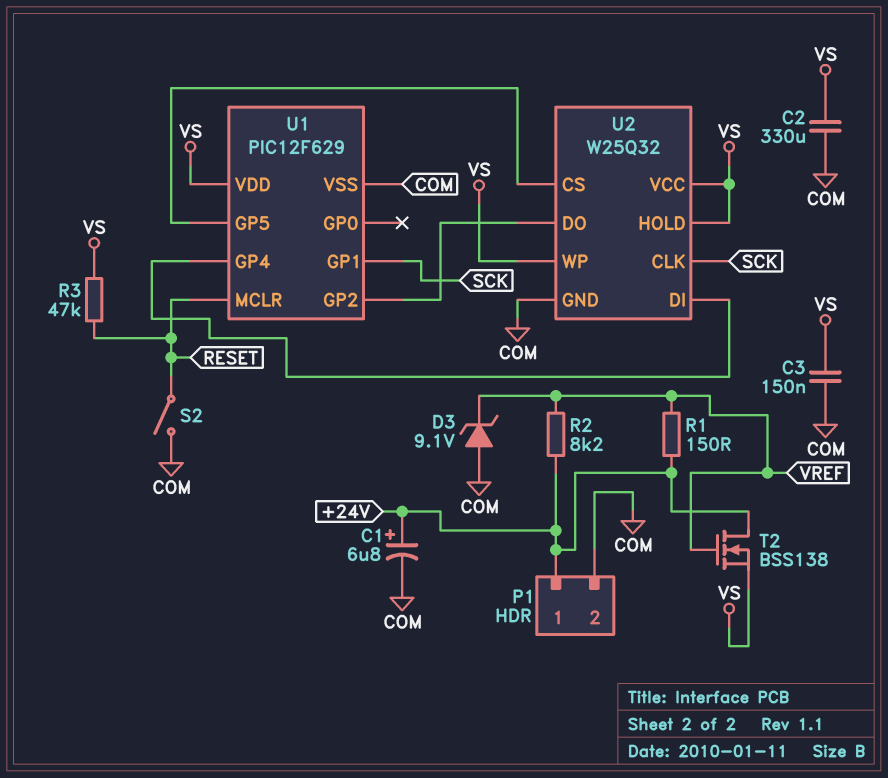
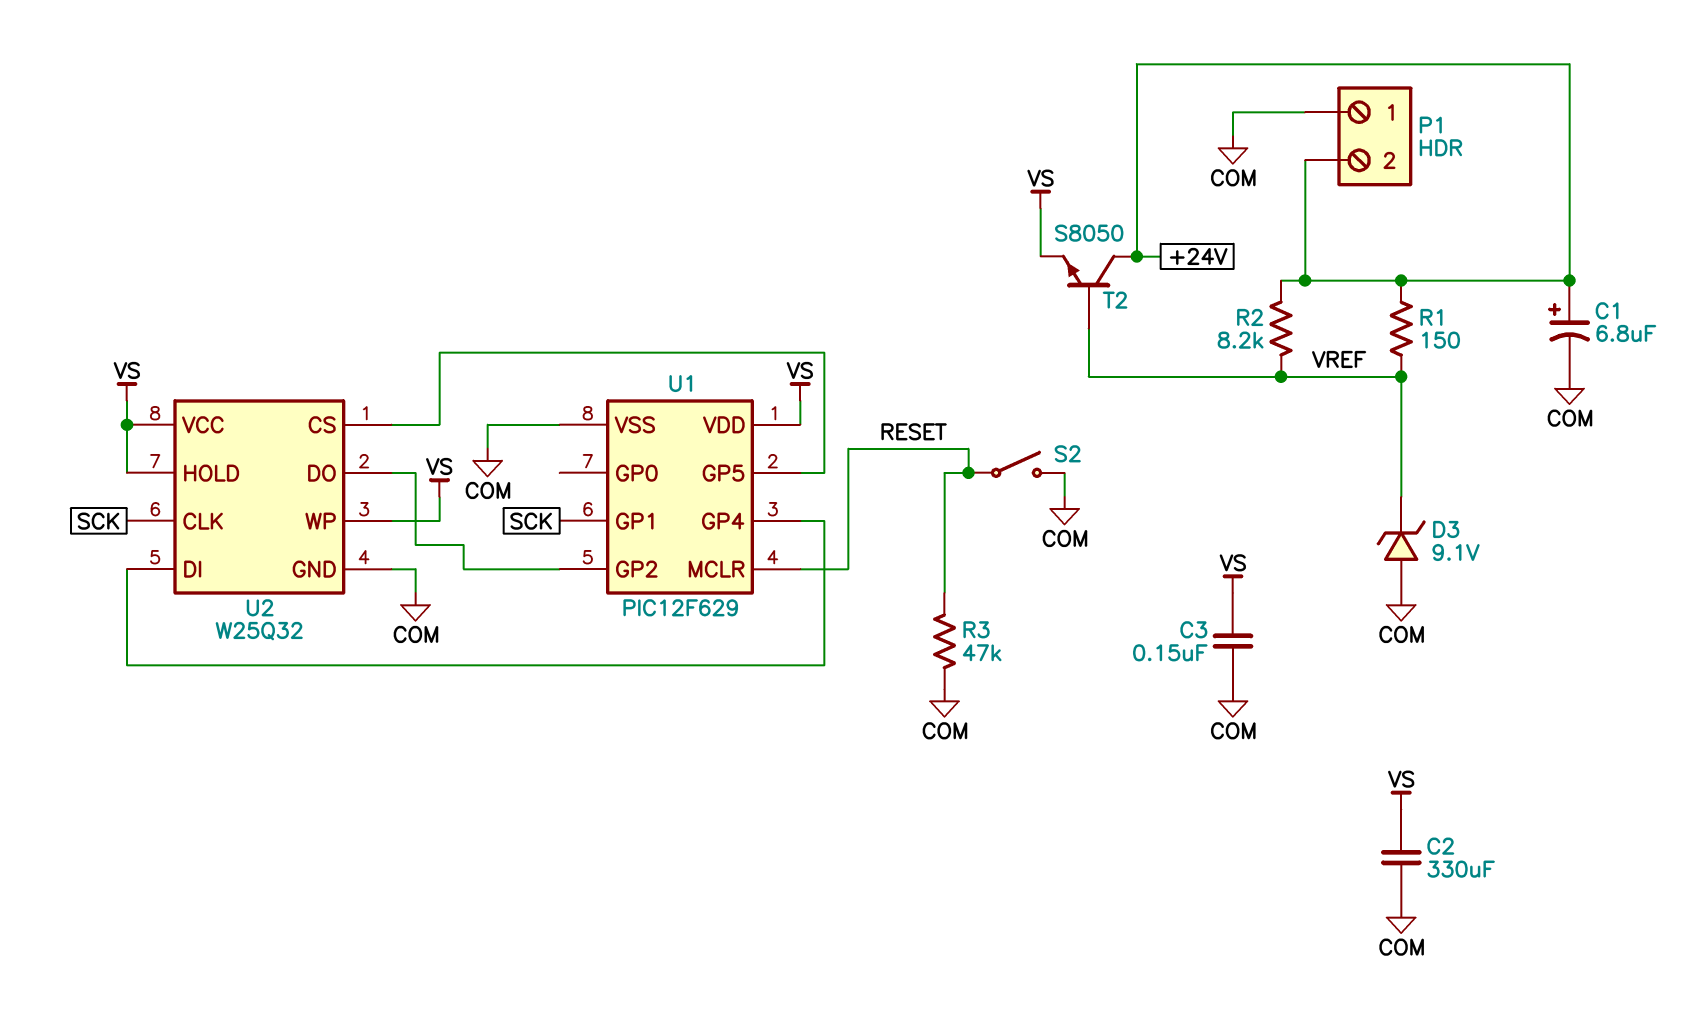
P1 pin 1: +24V -> COM
P1 pin 2: COM -> +24V
R3: 47k (RESET, VS) -> 47k (COM, RESET)
T2: NMOS BSS138 (G VREF, D +24V, S VS) -> NPN S8050 (B VREF, C +24V, E VS)

